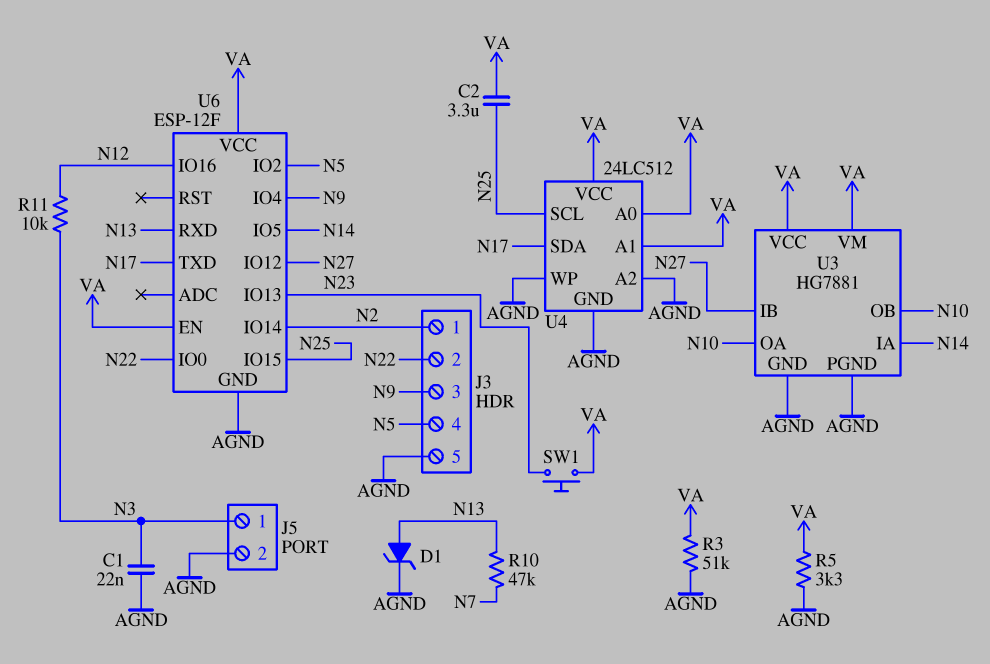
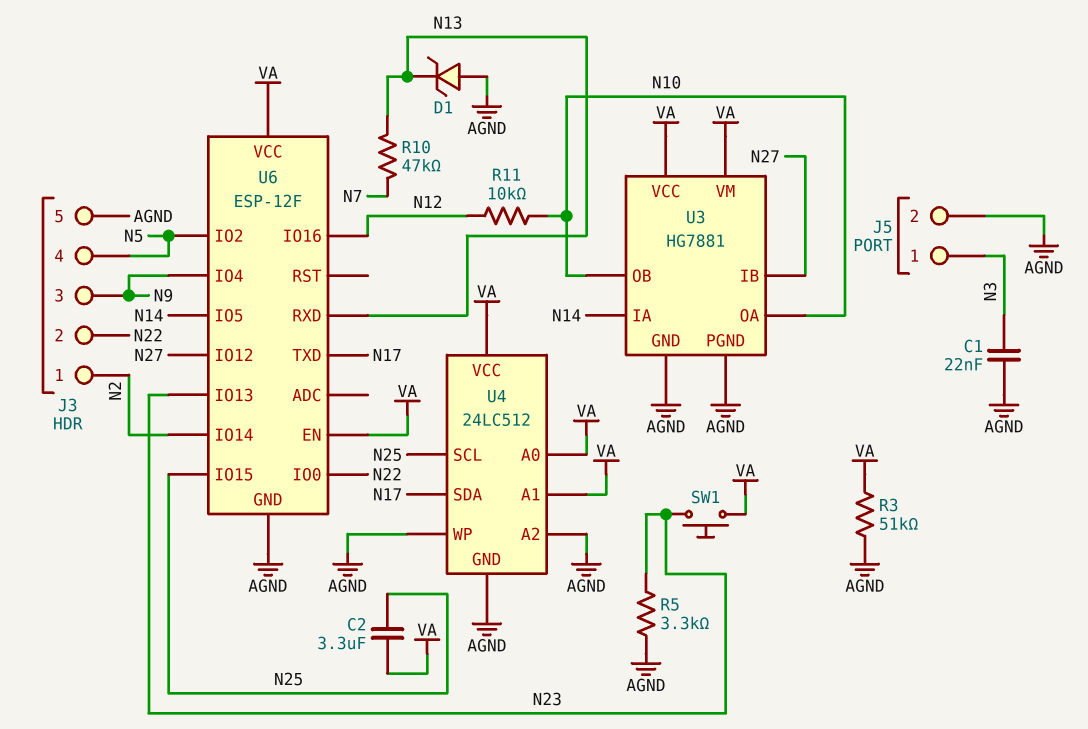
D1: zener (A N13, K AGND) -> zener (A AGND, K N13)
R5: 3.3k (AGND, VA) -> 3.3k (AGND, N23)
R11: 10k (N3, N12) -> 10k (N10, N12)

